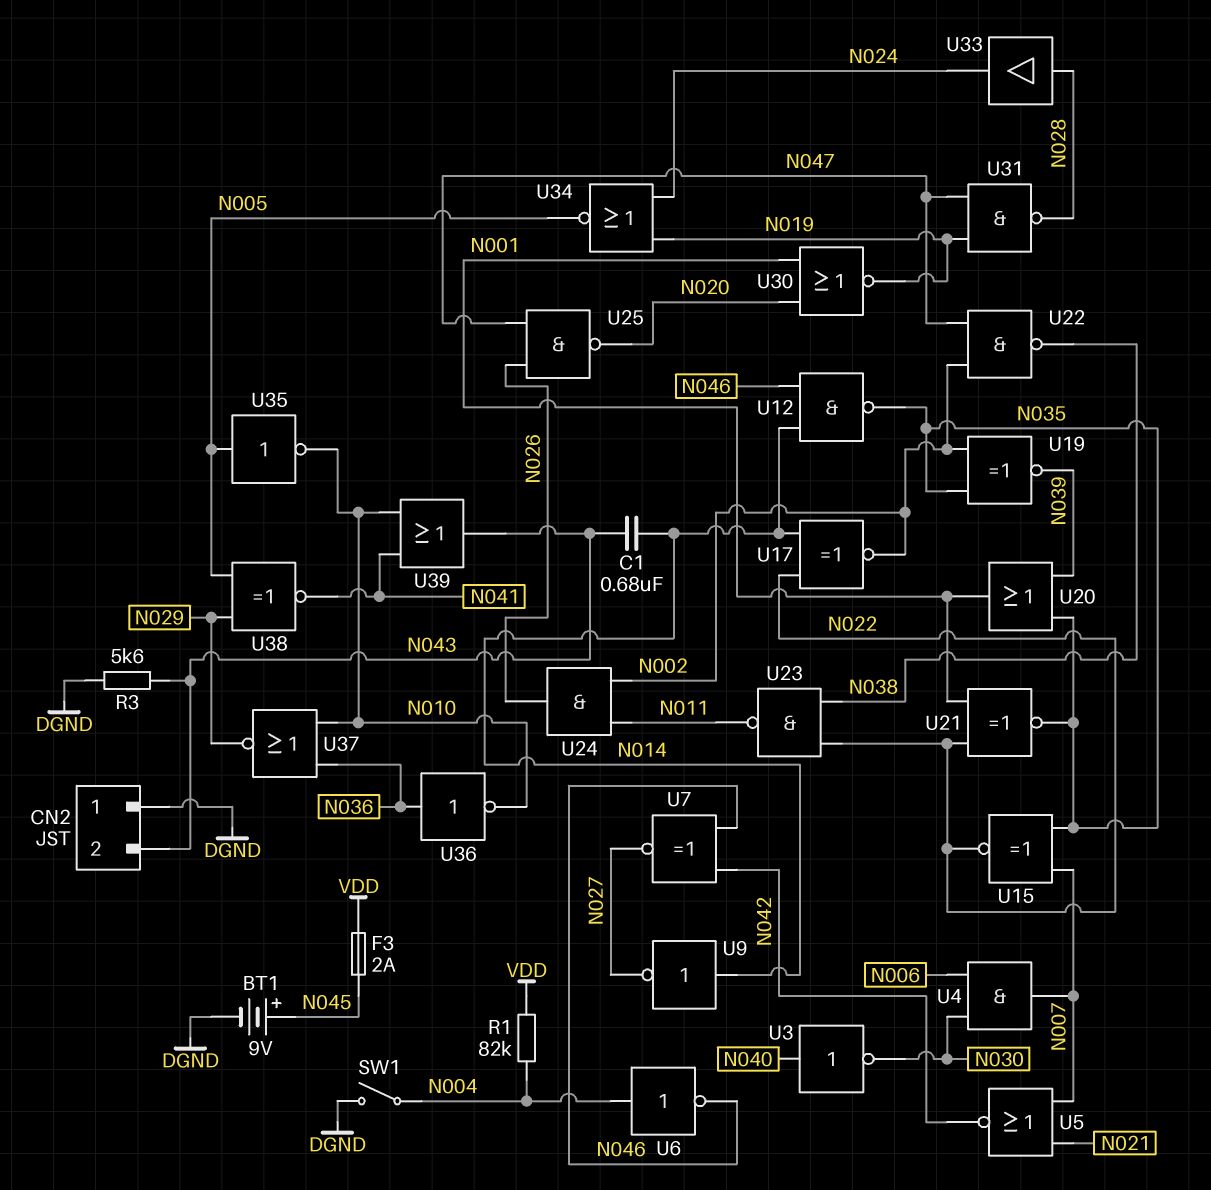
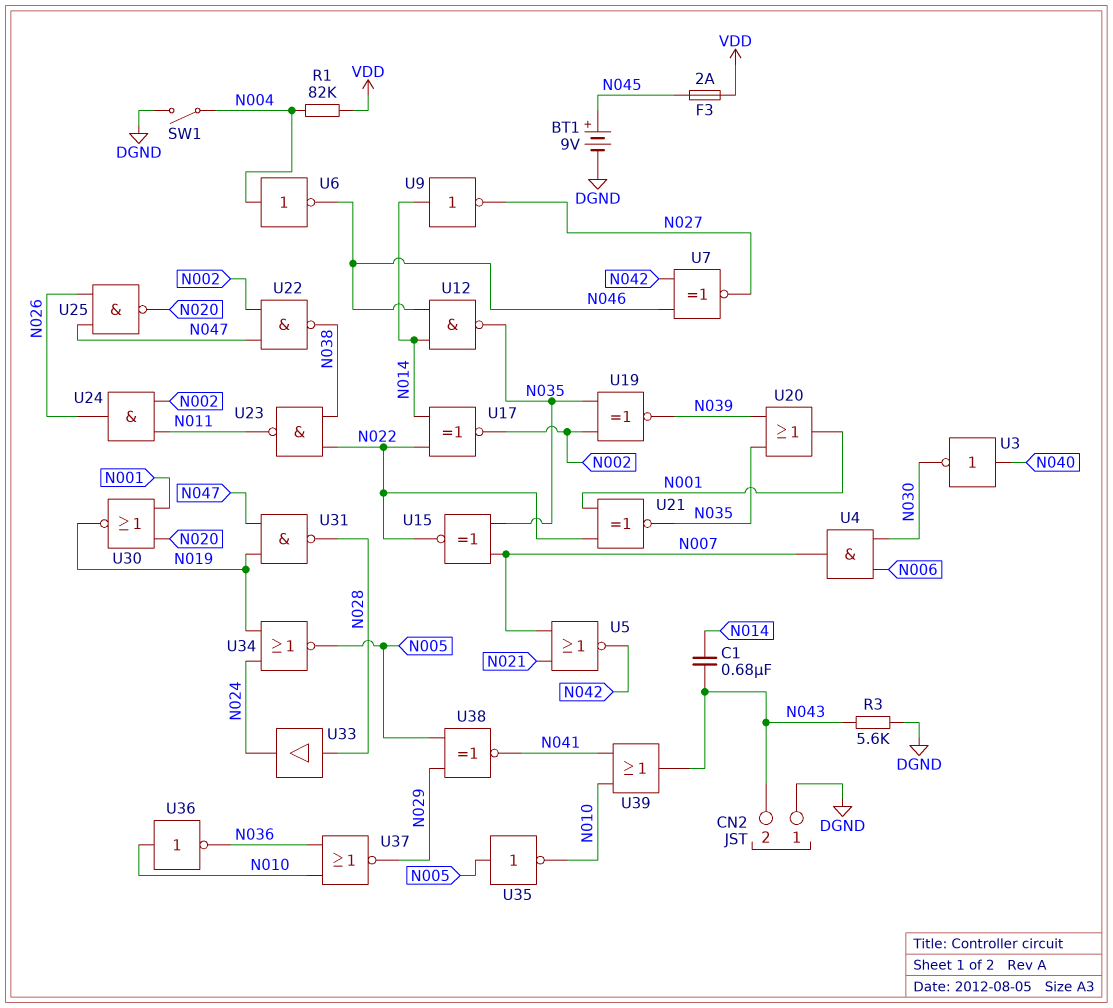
U36: NOT (in N036, out N010) -> NOT (in N010, out N036)

